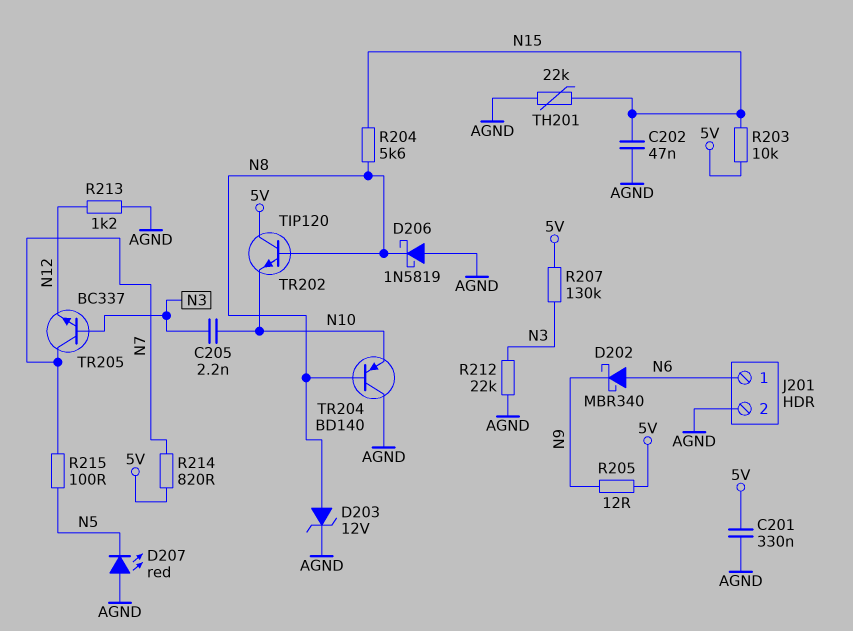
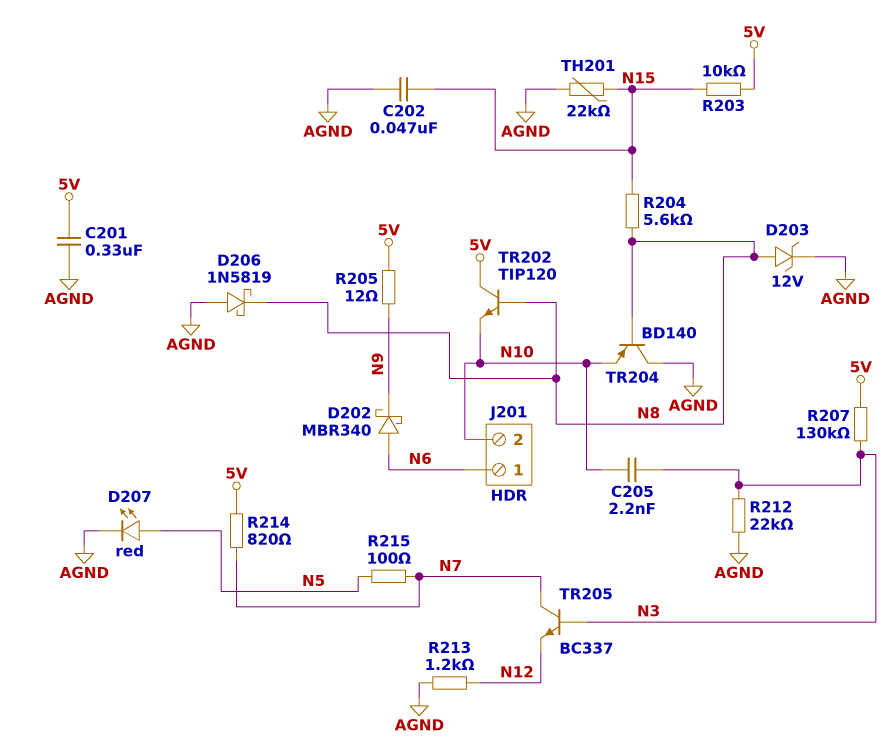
D207: LED red (A AGND, K N5) -> LED red (A N5, K AGND)
J201 pin 2: AGND -> N10

